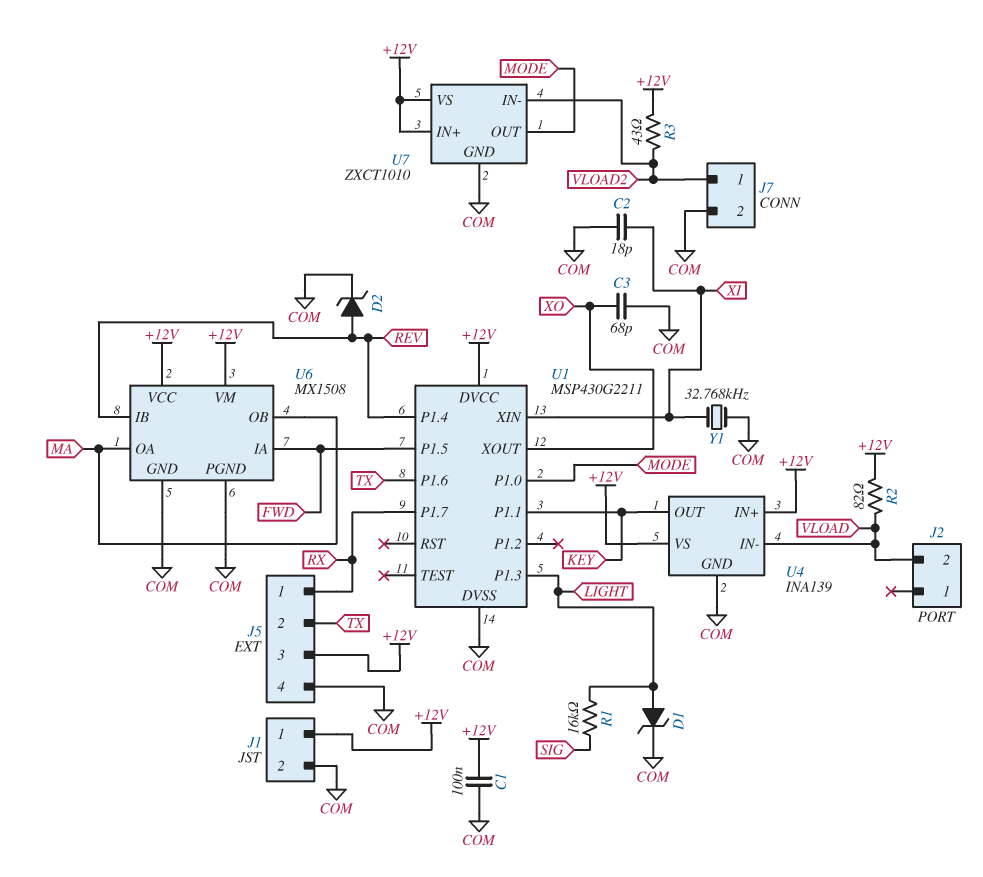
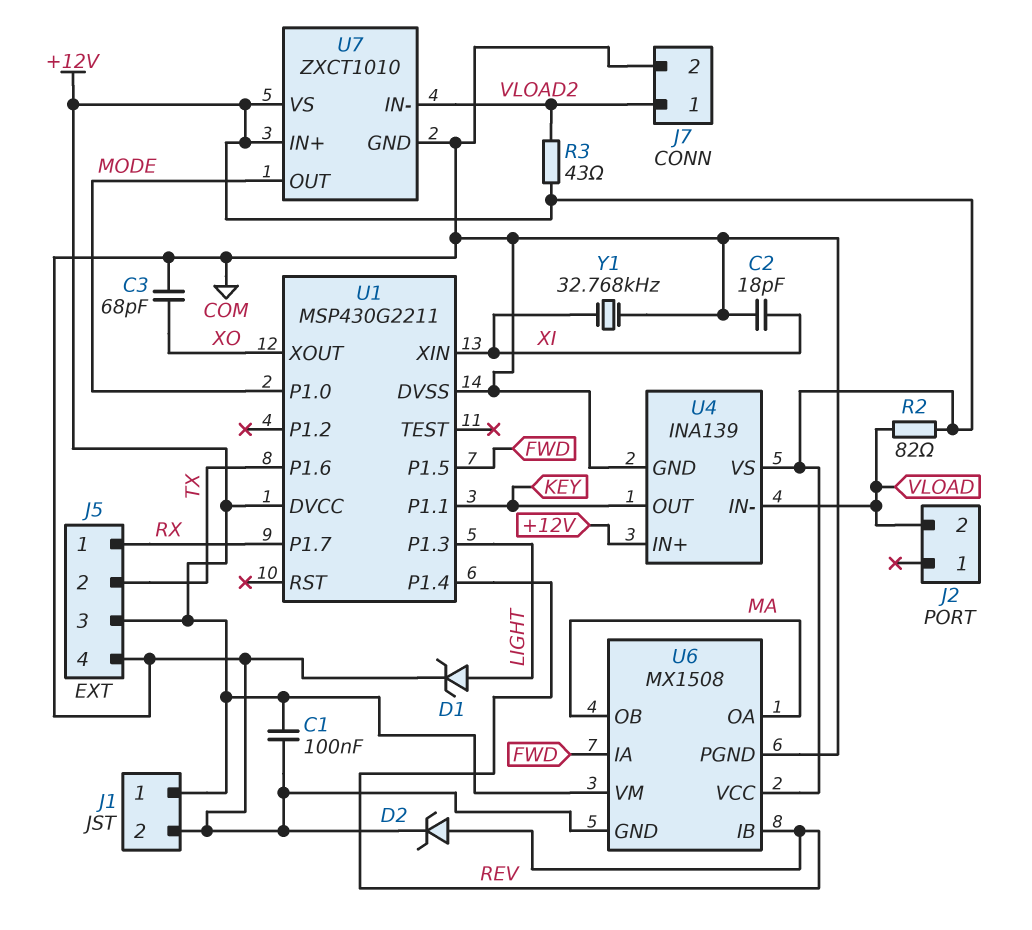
R1: 16k (LIGHT, SIG) -> none

